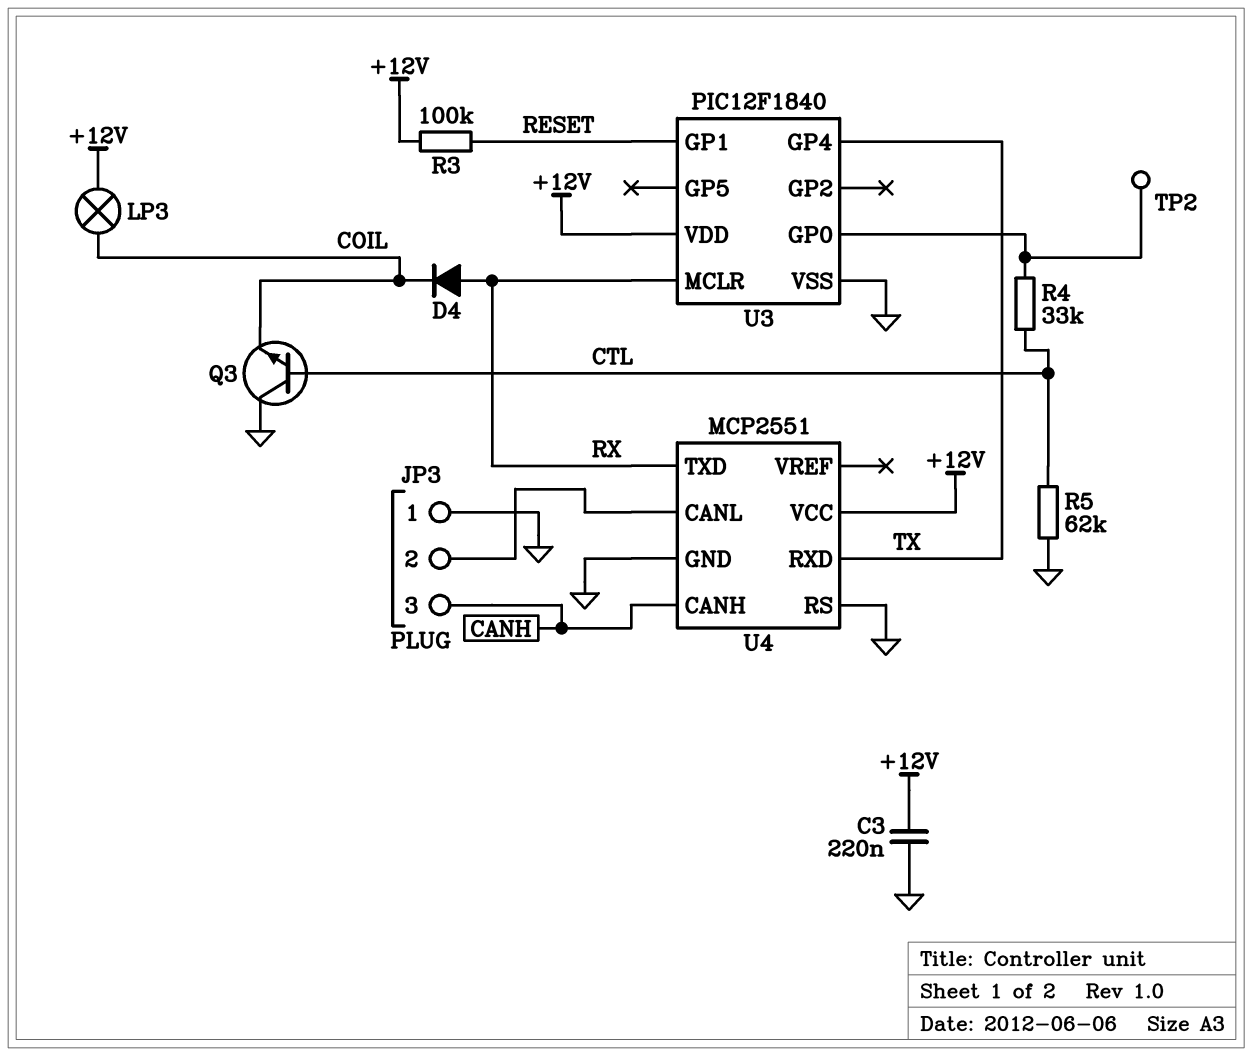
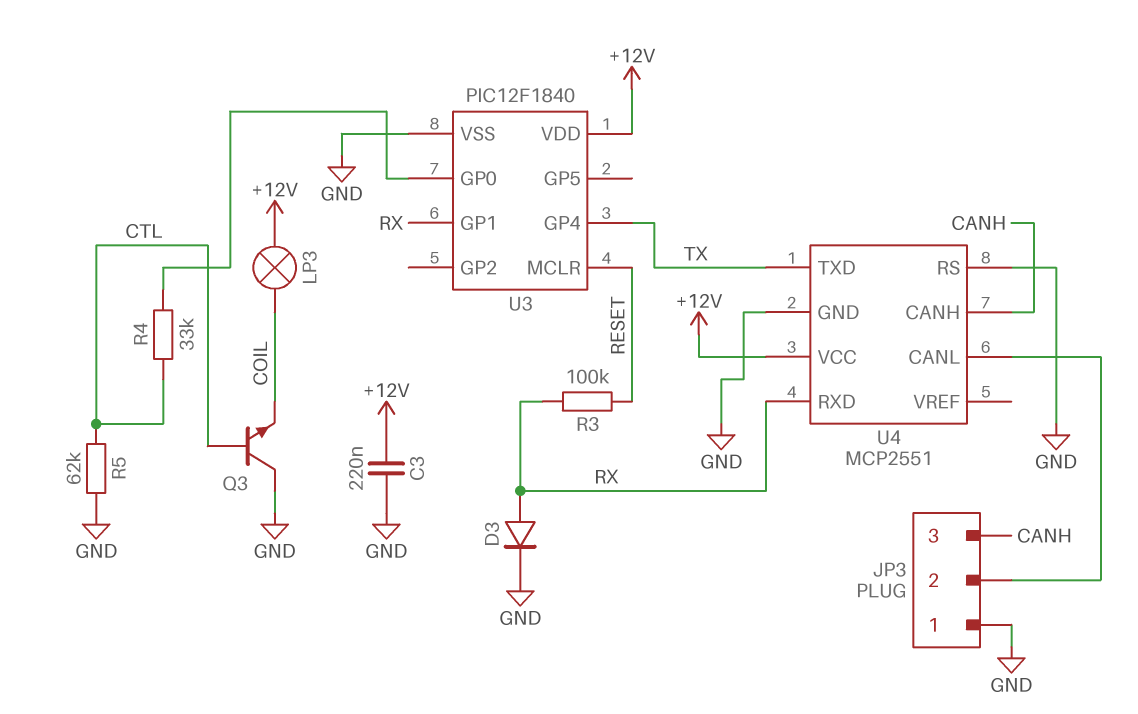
D3: none -> diode (A RX, K GND)
D4: diode (A RX, K COIL) -> none
R3: 100k (+12V, RESET) -> 100k (RESET, RX)
TP2: test point (U3/GP0) -> none
U3 pin GP1: RESET -> RX
U3 pin MCLR: RX -> RESET
U4 pin RXD: TX -> RX
U4 pin TXD: RX -> TX

